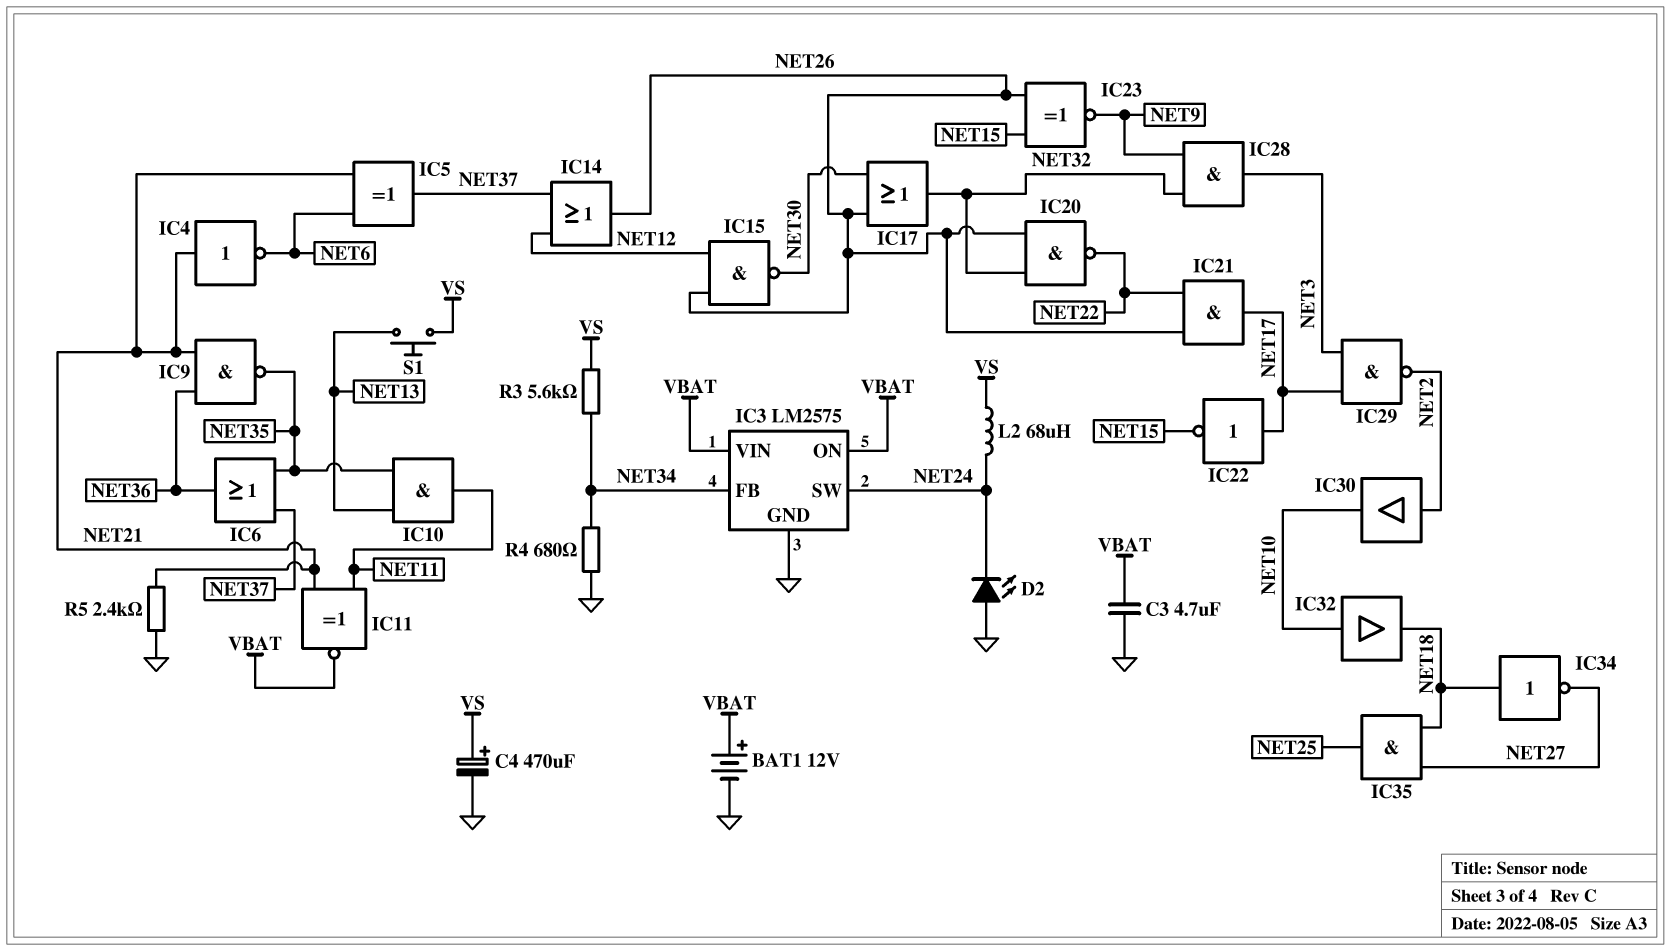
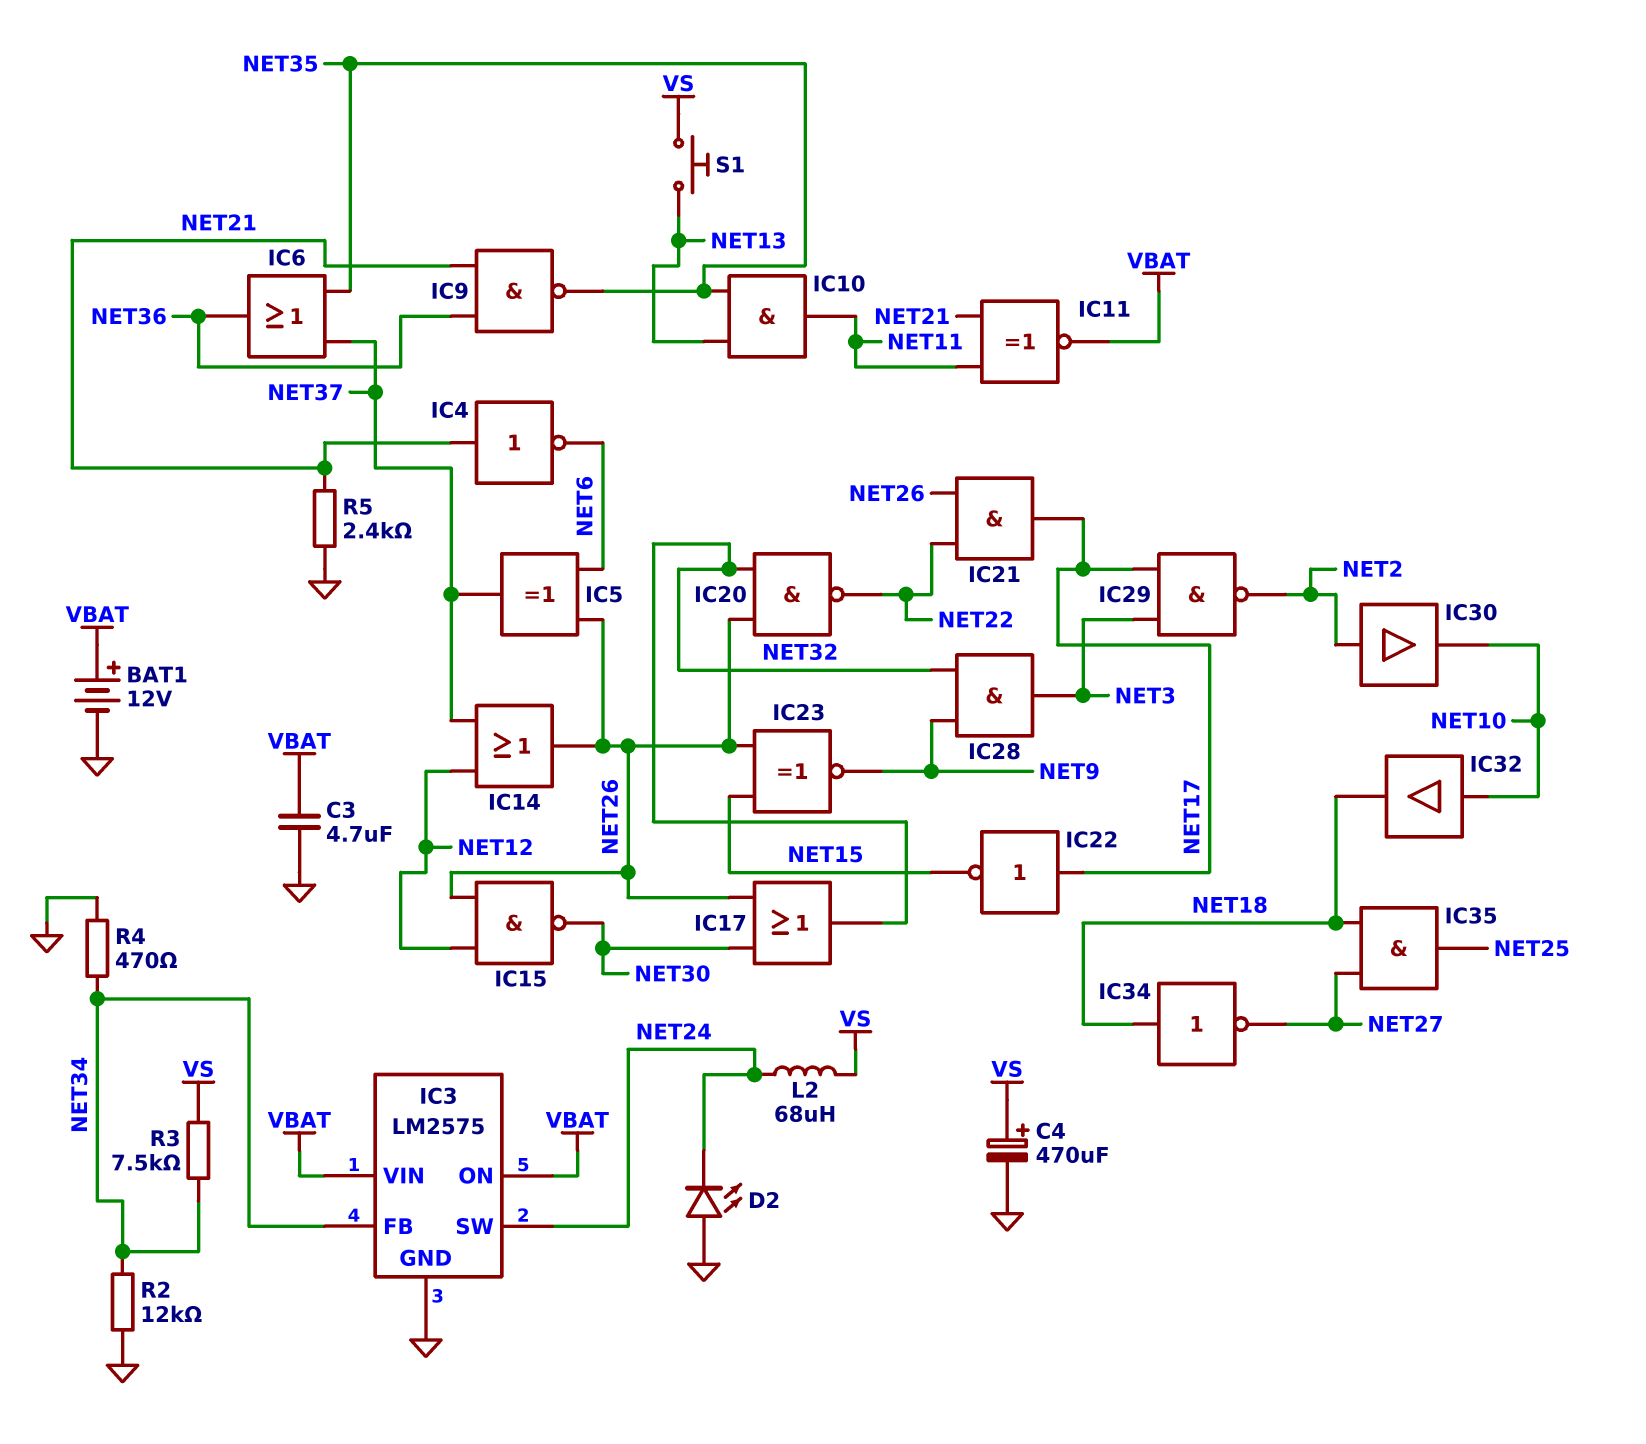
IC5: XOR (in NET6, in NET21, out NET37) -> XOR (in NET6, in NET26, out NET37)
R2: none -> 12k (GND, NET34)
R3: 5.6k (NET34, VS) -> 7.5k (NET34, VS)
R4: 680 (GND, NET34) -> 470 (GND, NET34)

